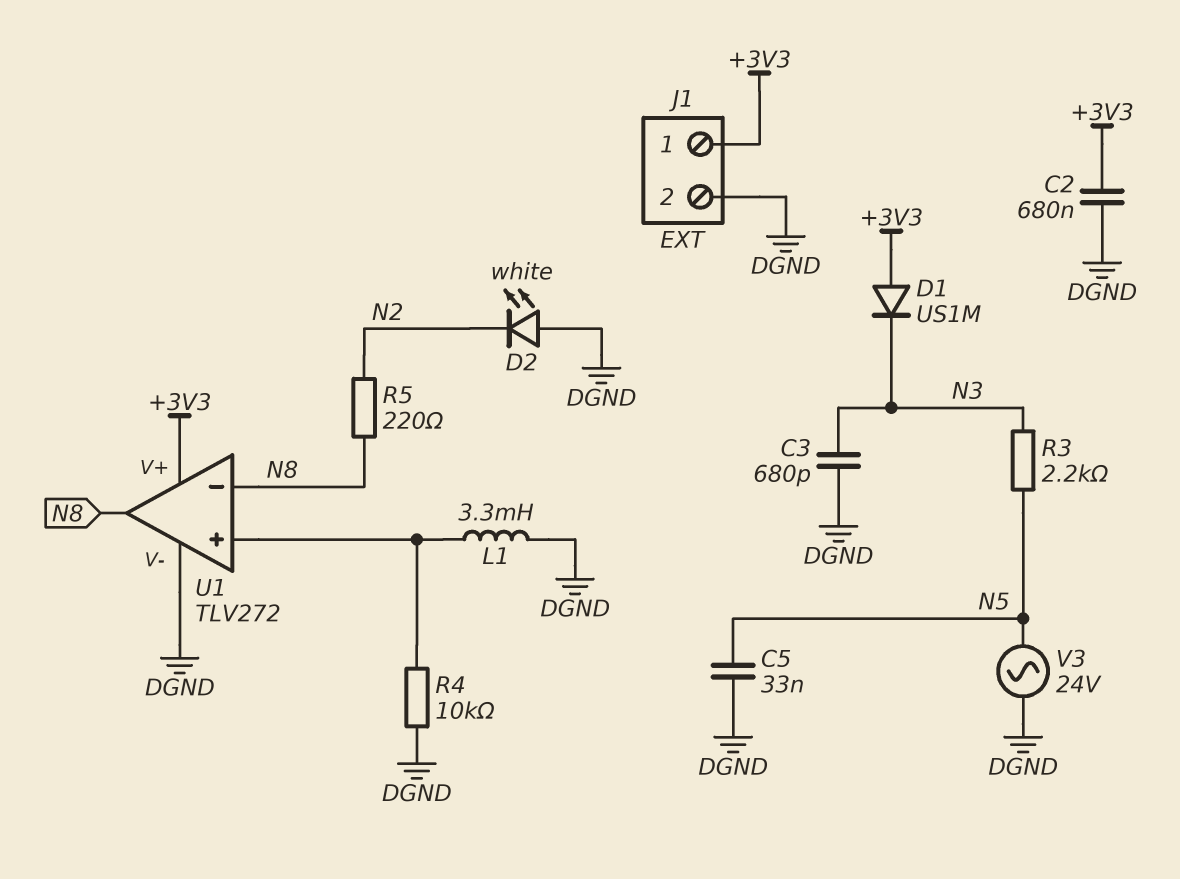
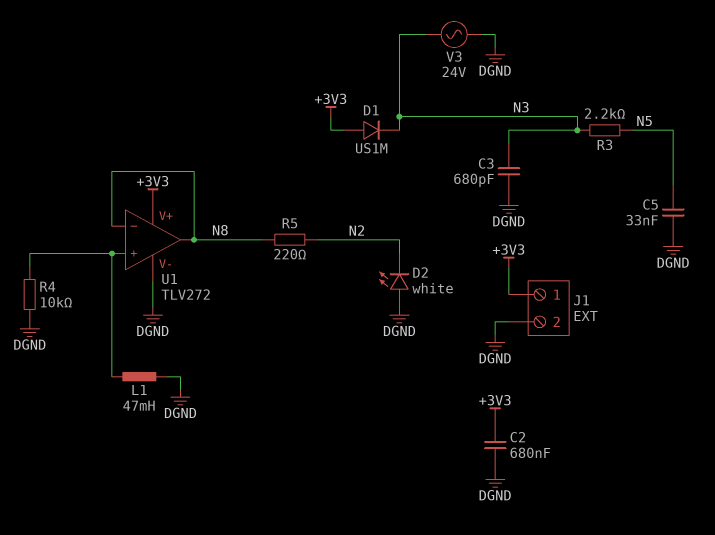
L1: 3.3mH (DGND, U1/in+) -> 47mH (DGND, U1/in+)
V3: AC 24V (DGND, N5) -> AC 24V (DGND, N3)

